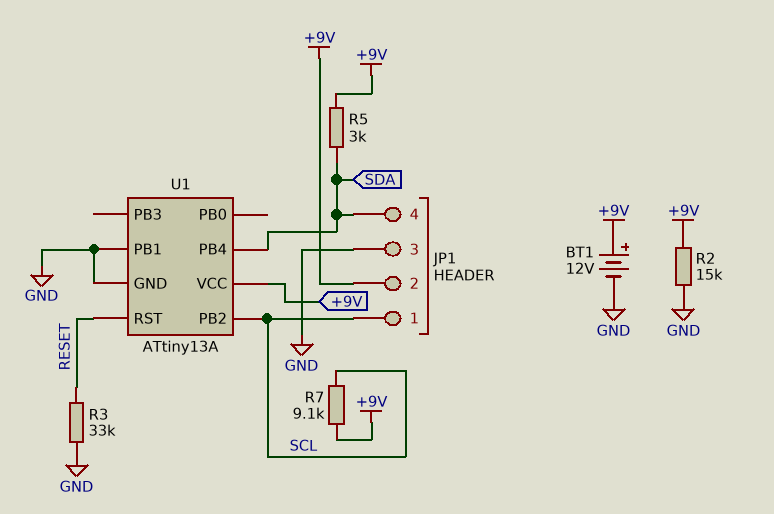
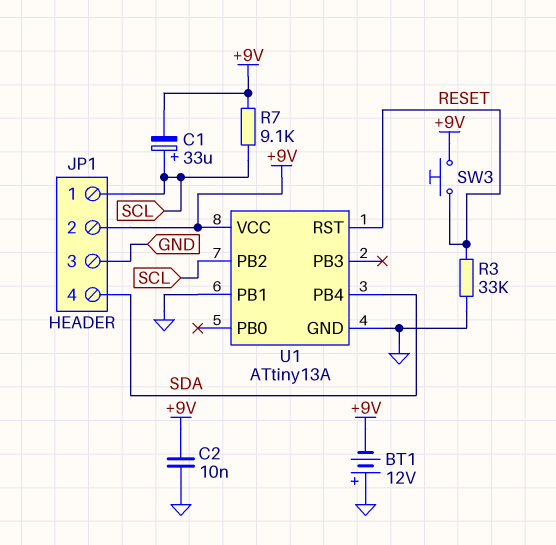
BT1: 12V (plus +9V, minus GND) -> 12V (plus GND, minus +9V)
C1: none -> 33uF (plus SCL, minus +9V)
C2: none -> 10nF (+9V, GND)
R2: 15k (+9V, GND) -> none
R5: 3k (+9V, SDA) -> none
SW3: none -> button (+9V, RESET)

